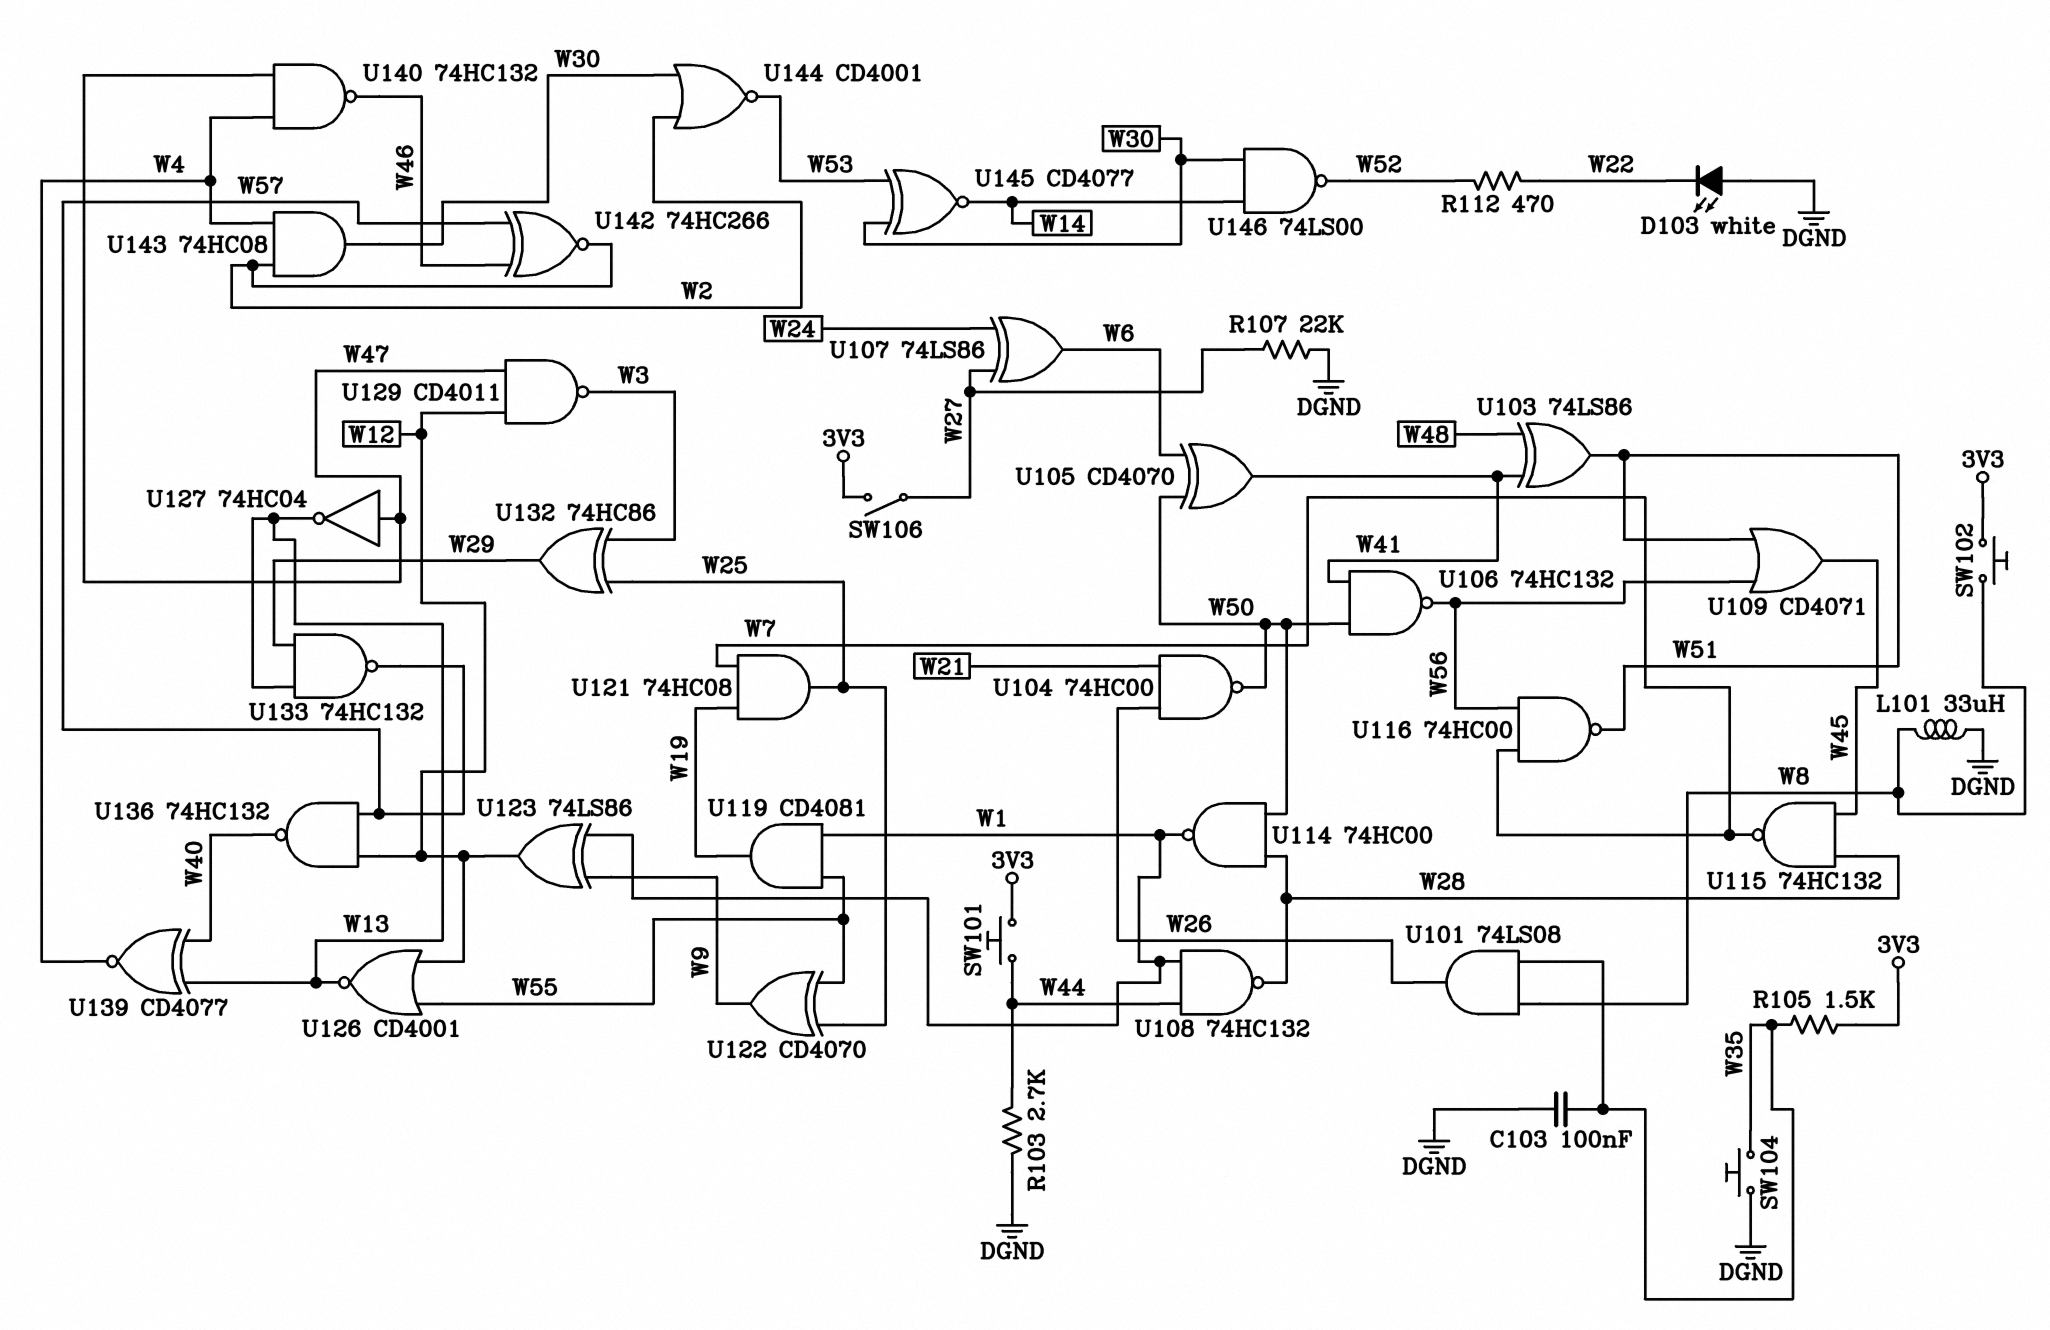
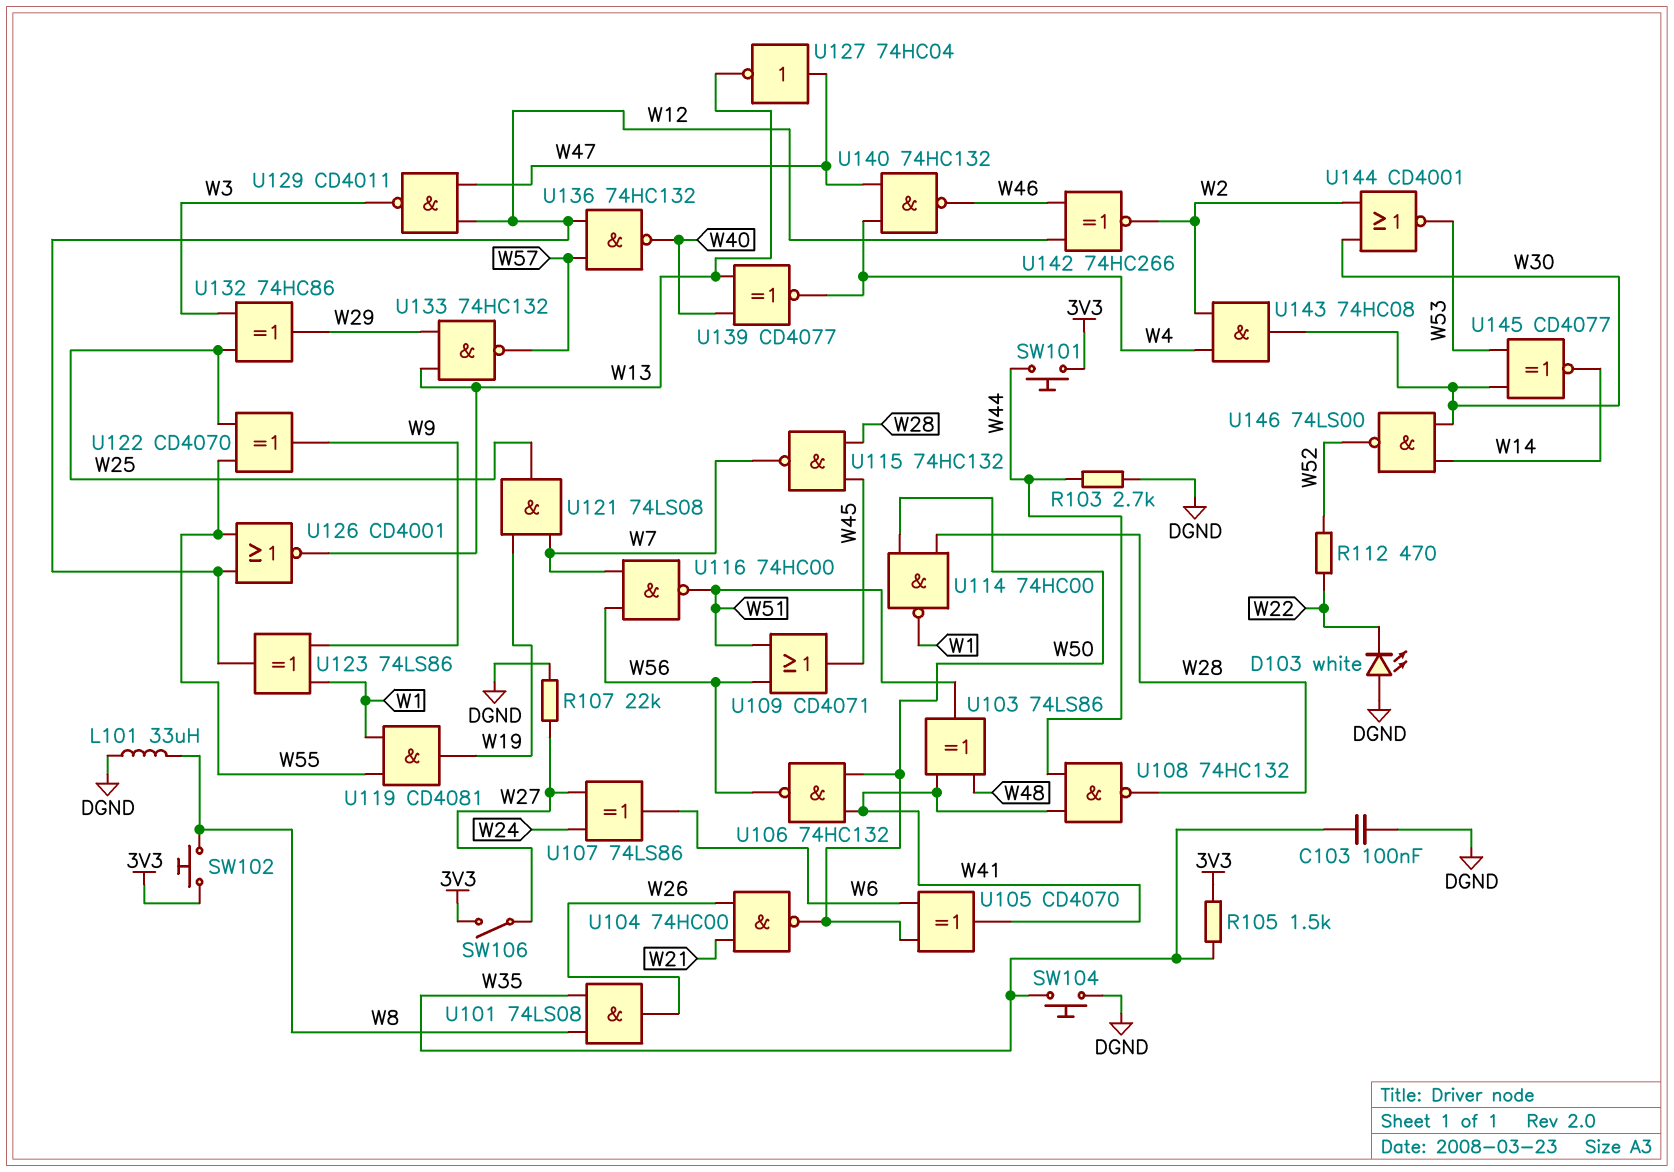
U108: NAND 74HC132 (in W1, in W44, out W28) -> NAND 74HC132 (in W41, in W44, out W28)
U121: AND 74HC08 (in W7, in W19, out W25) -> AND 74LS08 (in W7, in W19, out W25)
U142: XNOR 74HC266 (in W46, in W57, out W2) -> XNOR 74HC266 (in W12, in W46, out W2)

